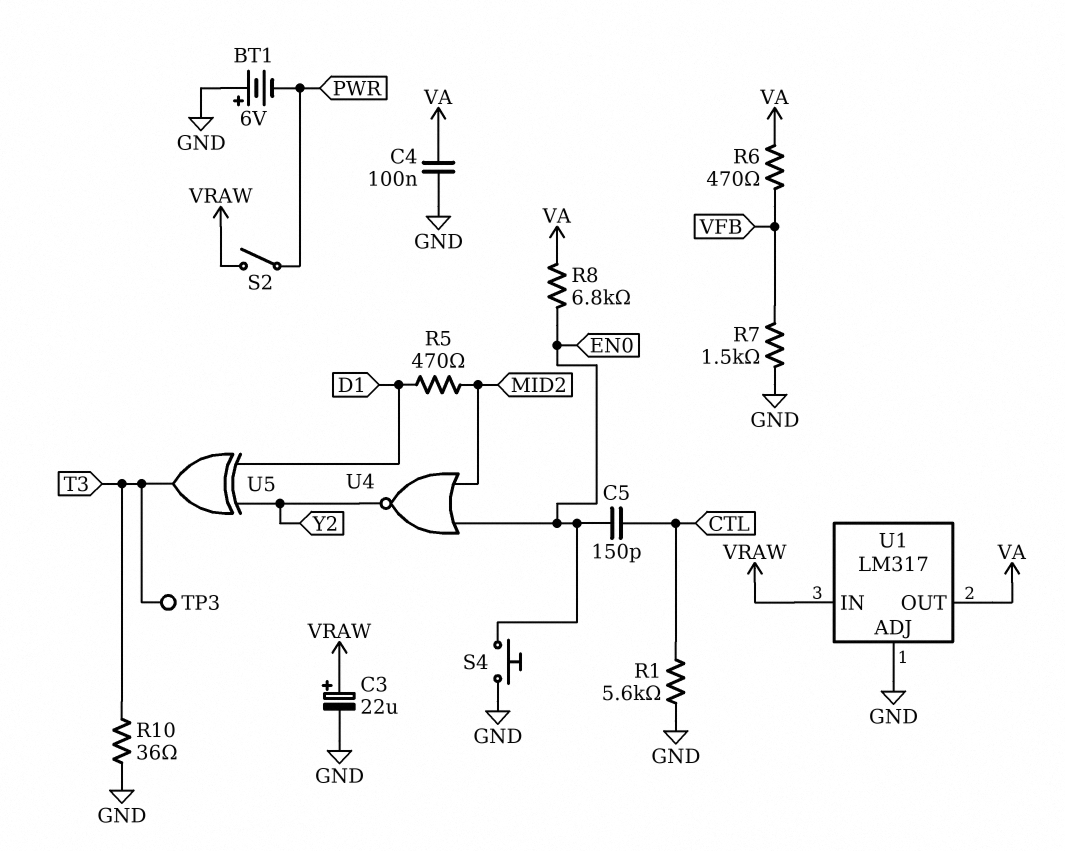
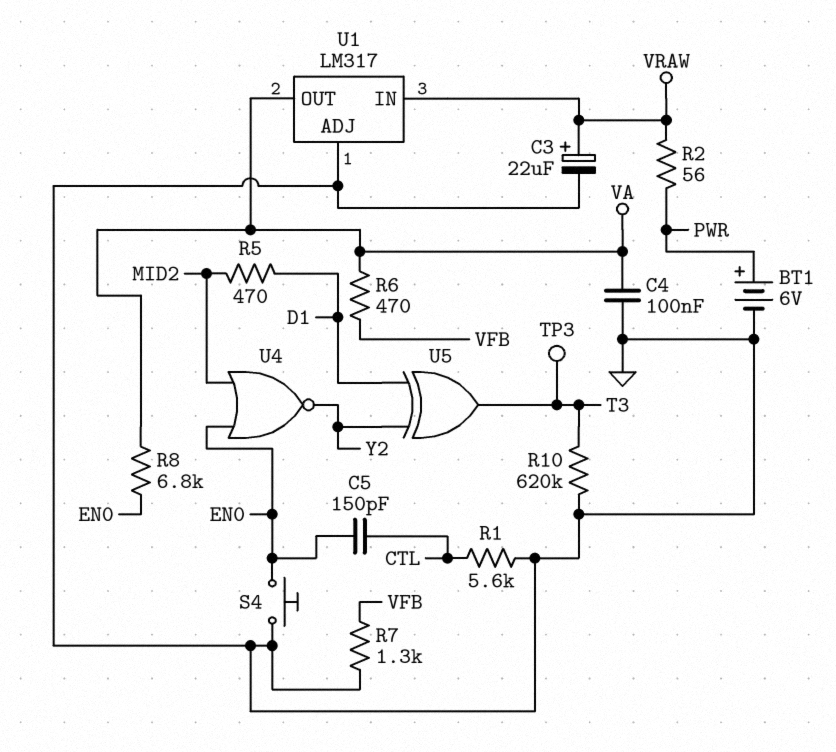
BT1: 6V (plus GND, minus PWR) -> 6V (plus PWR, minus GND)
R2: none -> 56 (PWR, VRAW)
R7: 1.5k (GND, VFB) -> 1.3k (GND, VFB)
R10: 36 (GND, T3) -> 620k (GND, T3)
S2: switch (PWR, VRAW) -> none

